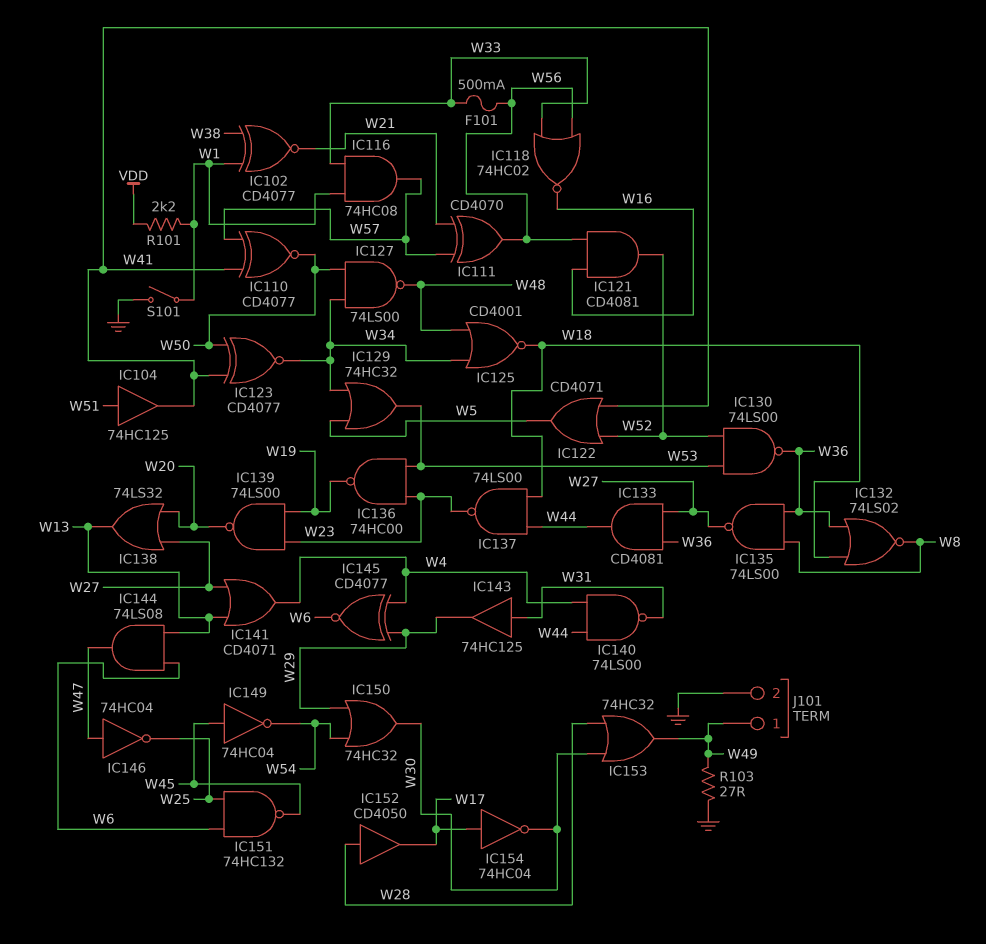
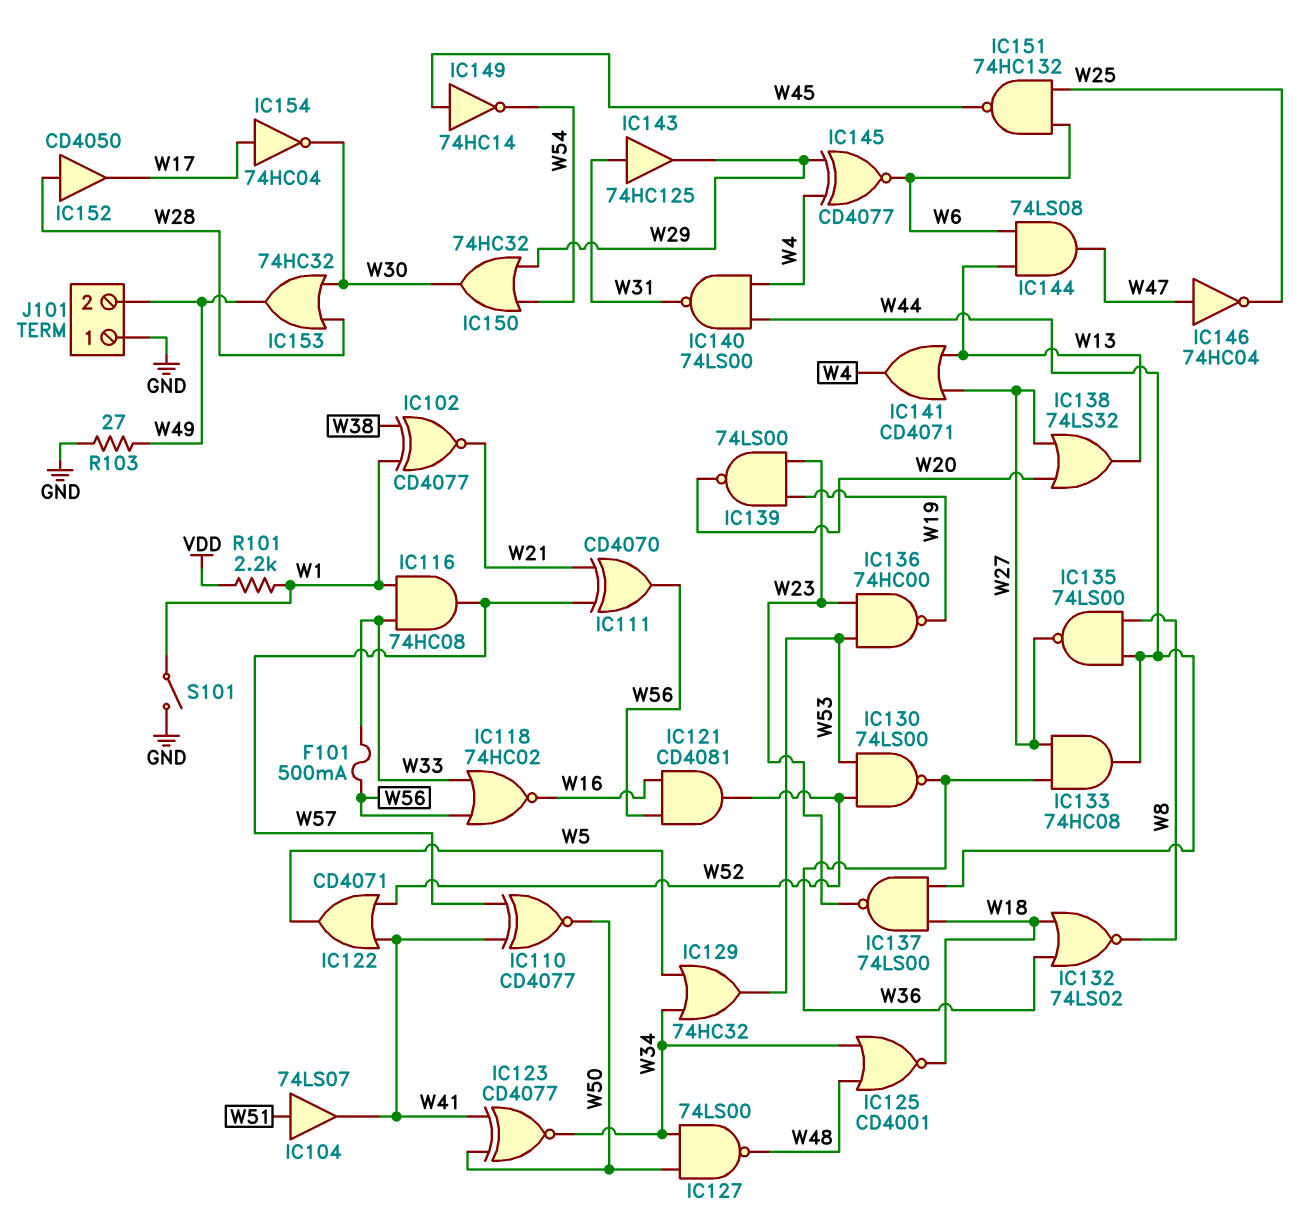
IC104: buffer 74HC125 (in W51, out W41) -> buffer 74LS07 (in W51, out W41)
IC133: AND CD4081 (in W27, in W36, out W44) -> AND 74HC08 (in W27, in W36, out W44)
IC135: NAND 74LS00 (in W8, in W36, out W27) -> NAND 74LS00 (in W8, in W44, out W27)
IC149: NOT 74HC04 (in W45, out W54) -> NOT 74HC14 (in W45, out W54)
J101 pin 1: W49 -> GND
J101 pin 2: GND -> W49

